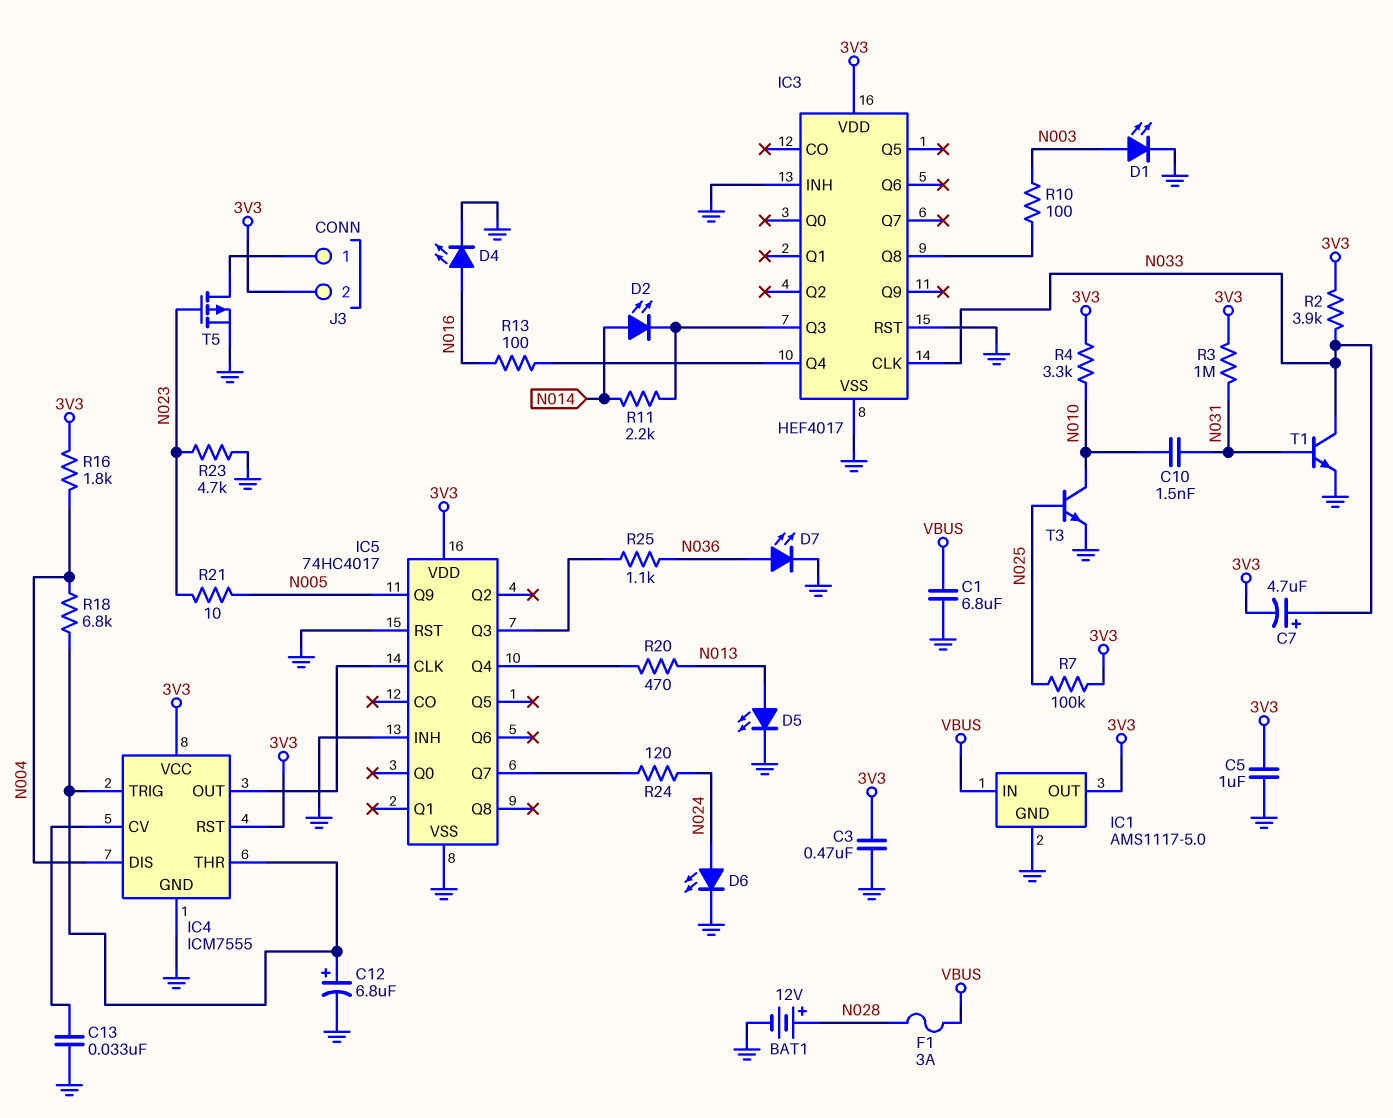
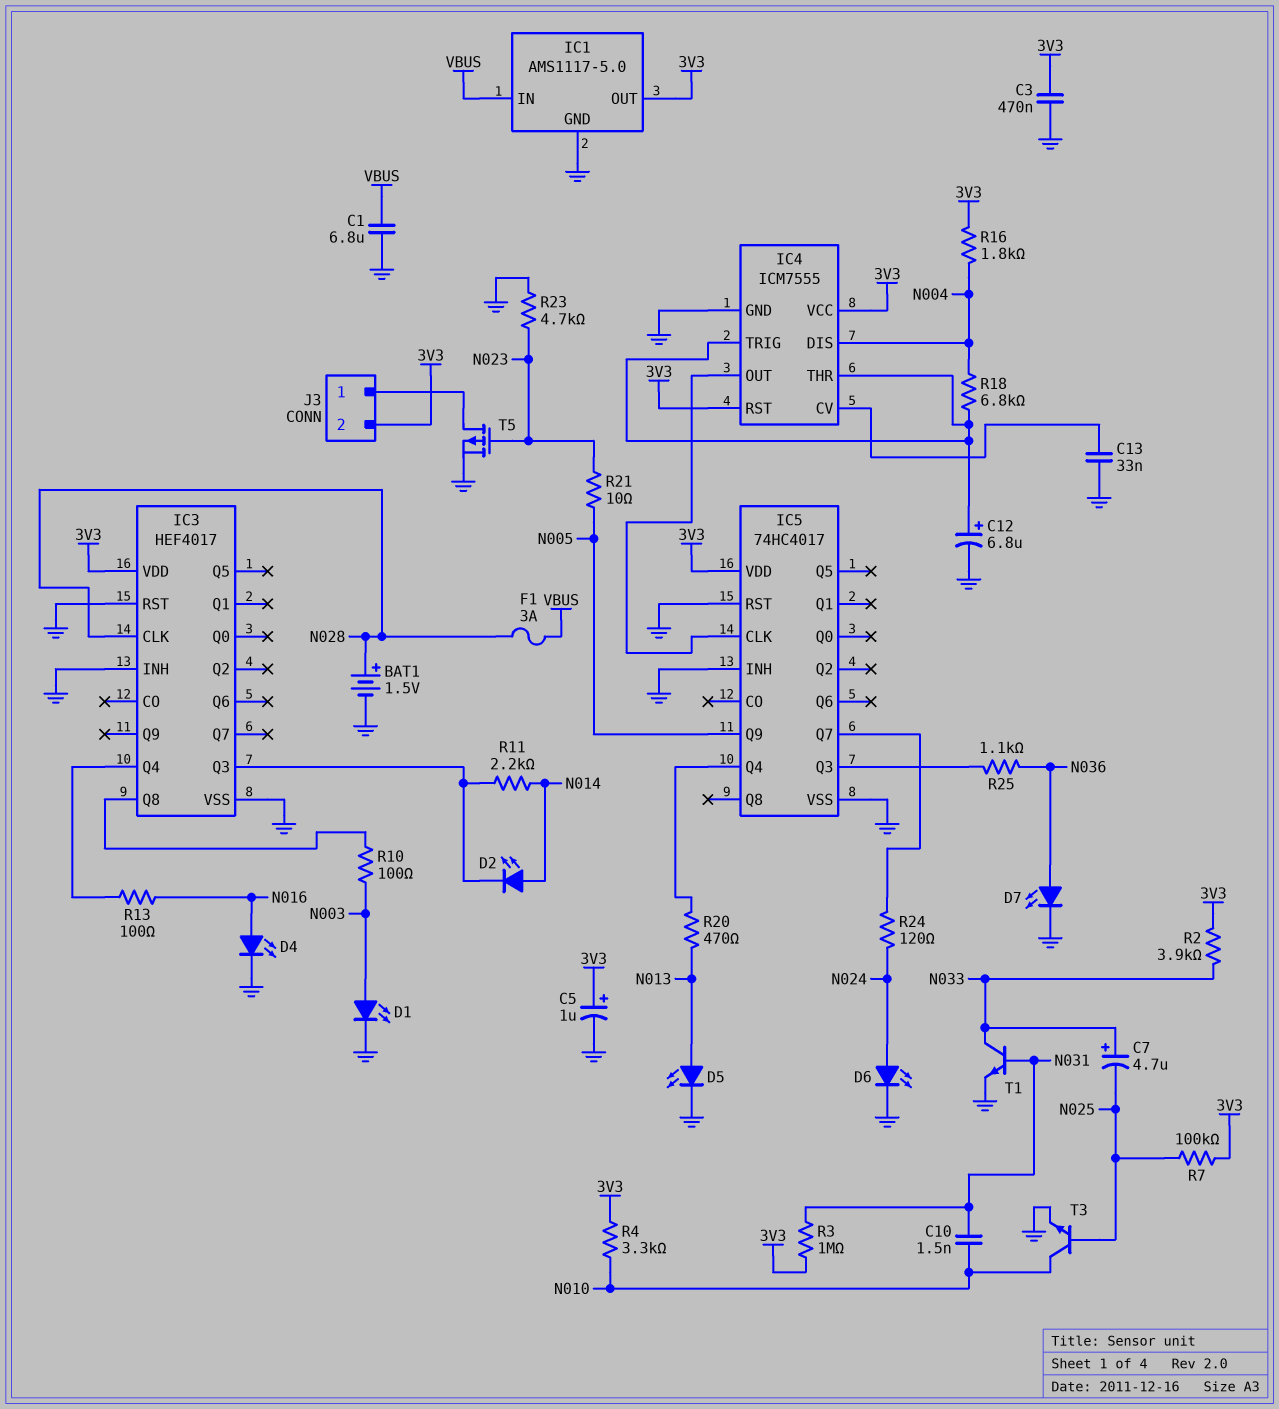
BAT1: 12V (plus N028, minus GND) -> 1.5V (plus N028, minus GND)
C5: 1uF (3V3, GND) -> 1uF (plus 3V3, minus GND)
C7: 4.7uF (plus N033, minus 3V3) -> 4.7uF (plus N033, minus N025)
IC3 pin CLK: N033 -> N028

